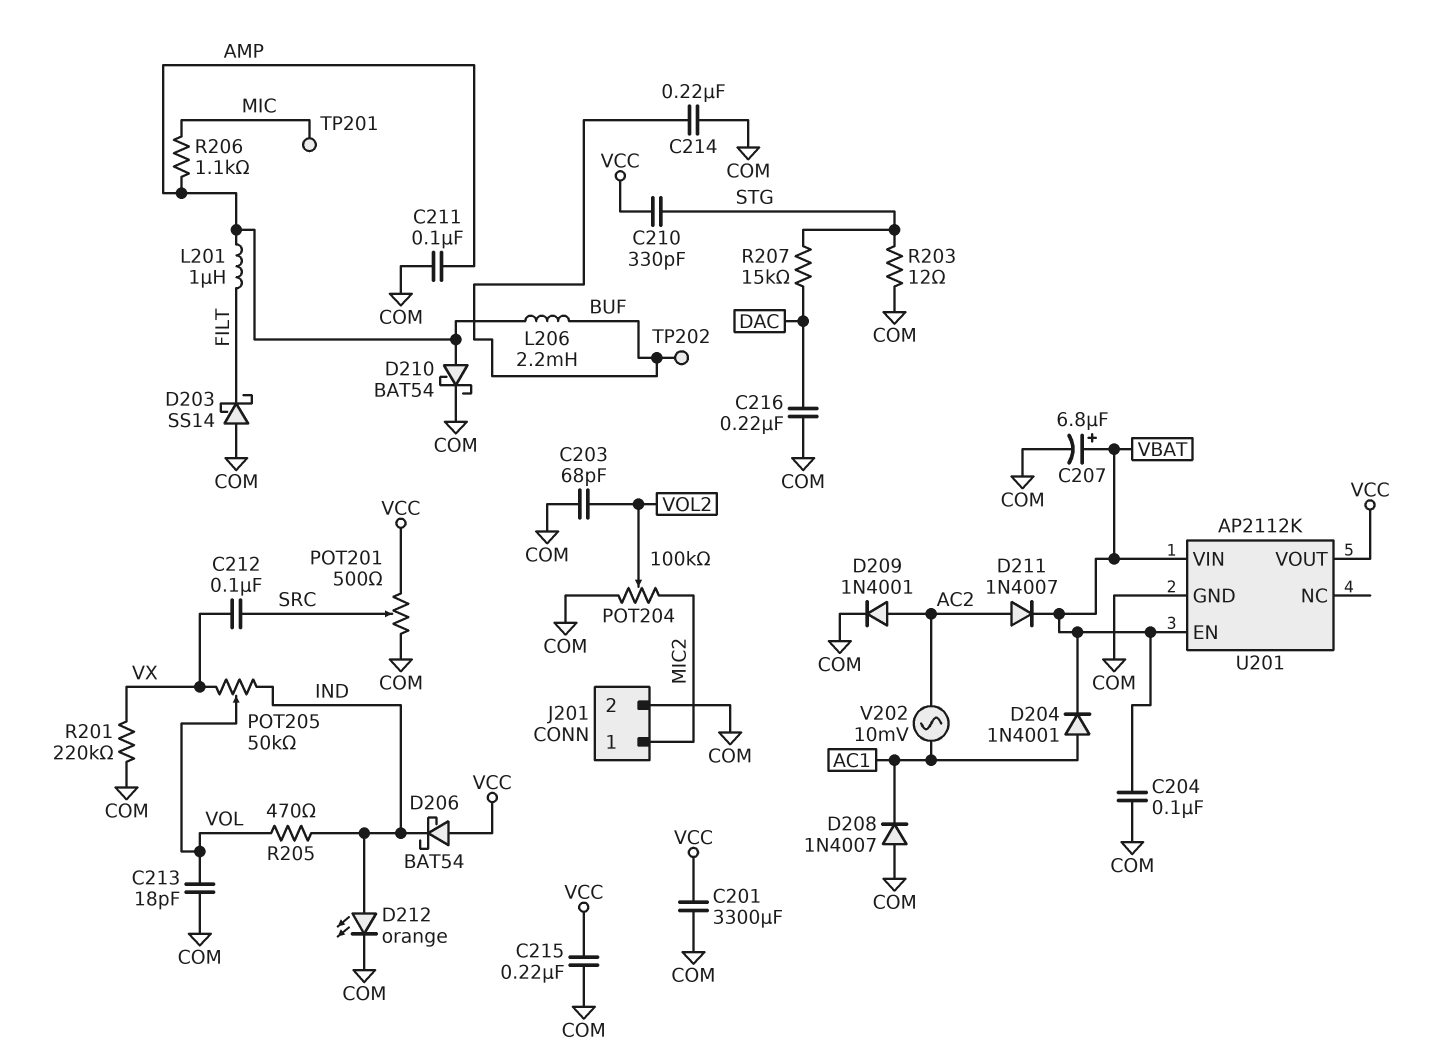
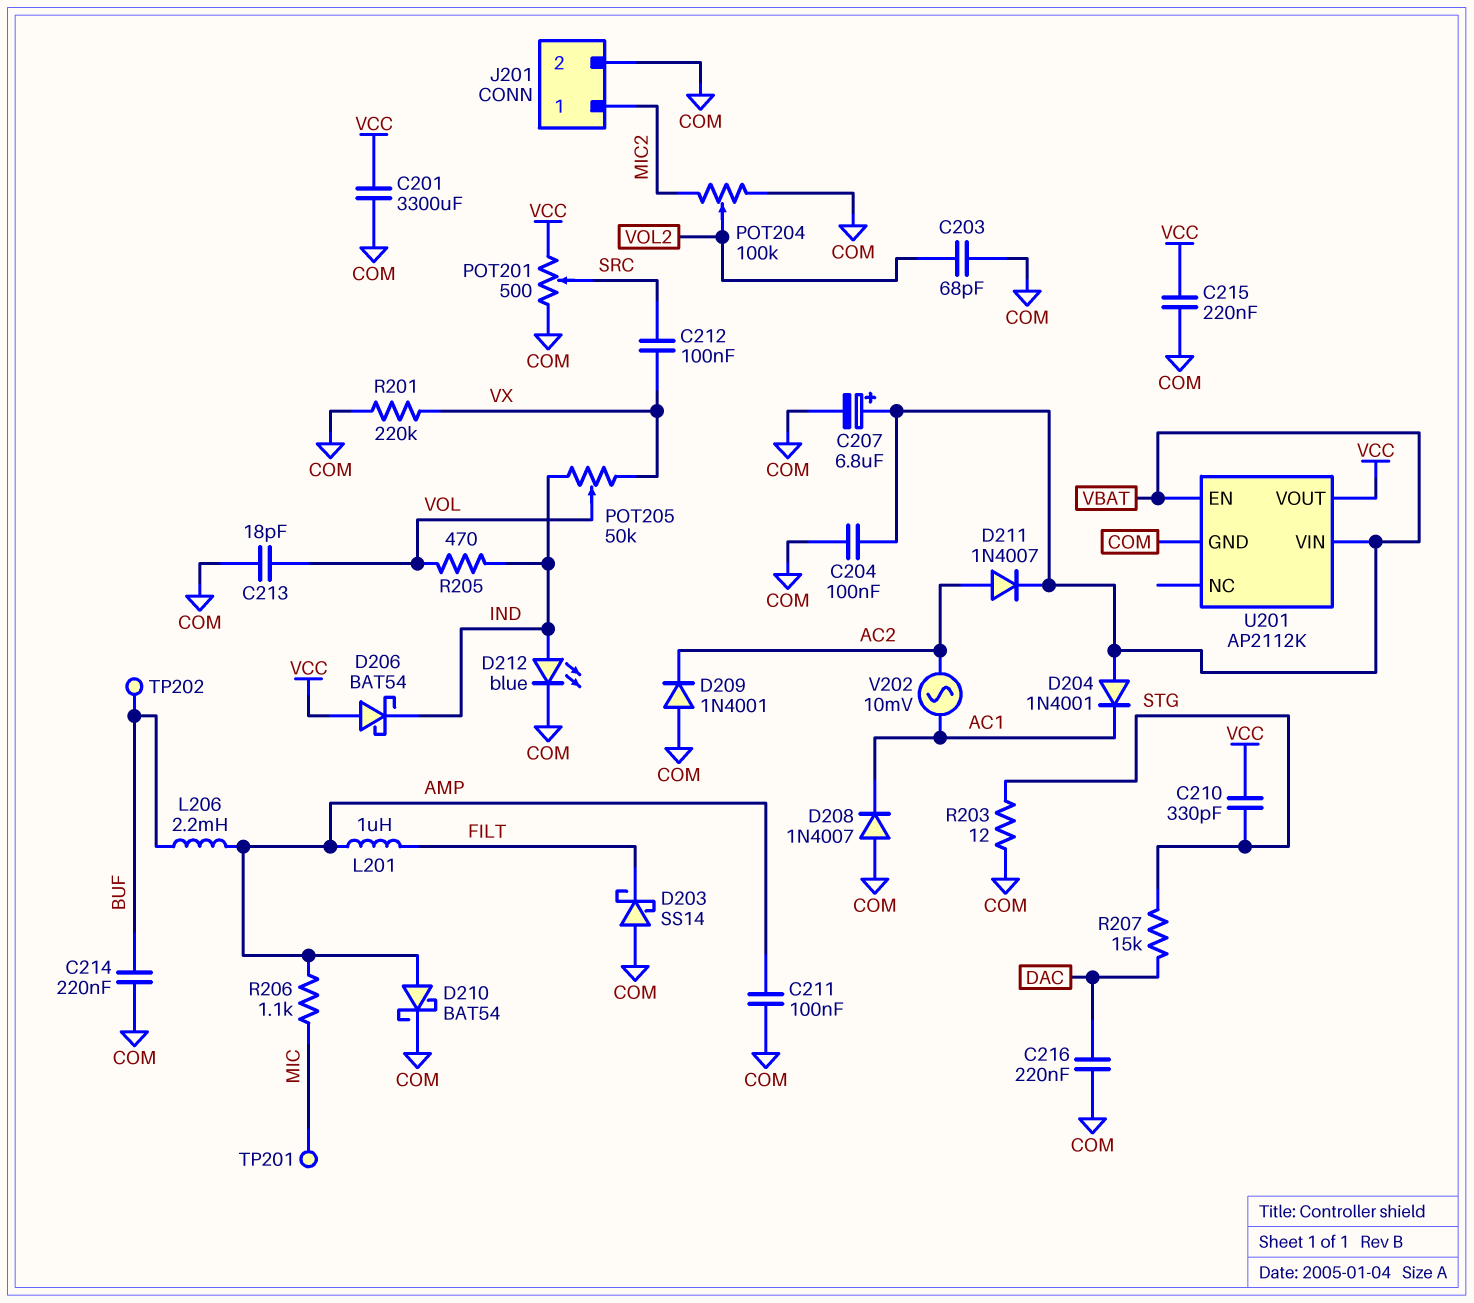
D204: diode 1N4001 (A AC1, K VBAT) -> diode 1N4001 (A VBAT, K AC1)
D209: diode 1N4001 (A AC2, K COM) -> diode 1N4001 (A COM, K AC2)
D212: LED orange (A IND, K COM) -> LED blue (A IND, K COM)

